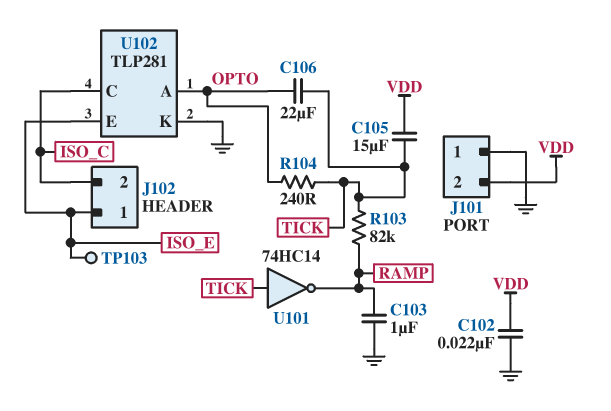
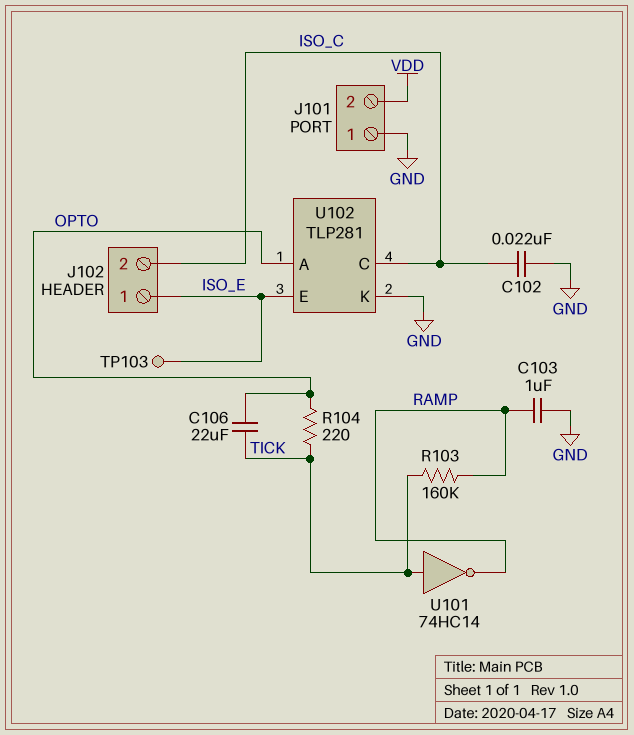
C102: 22nF (GND, VDD) -> 22nF (GND, ISO_C)
C105: 15uF (TICK, VDD) -> none
R103: 82k (RAMP, TICK) -> 160k (RAMP, TICK)
R104: 240 (OPTO, TICK) -> 220 (OPTO, TICK)

